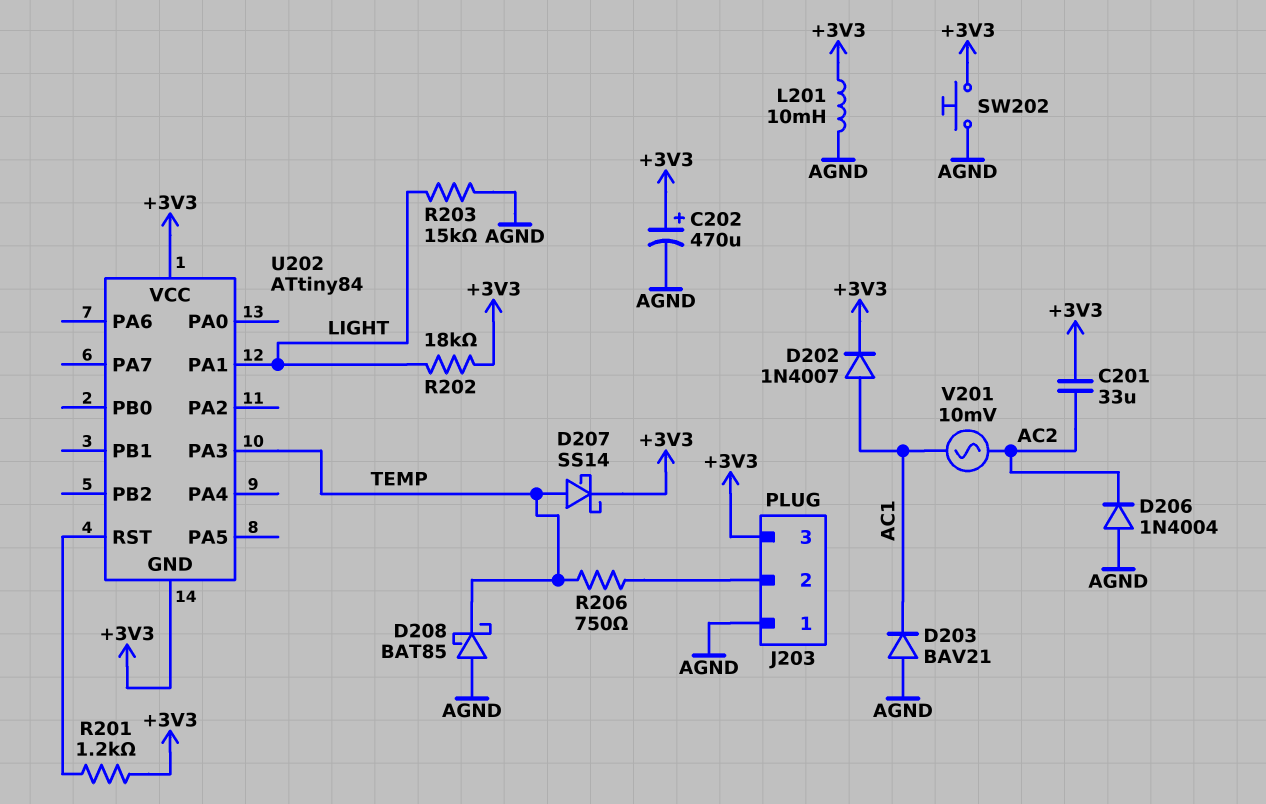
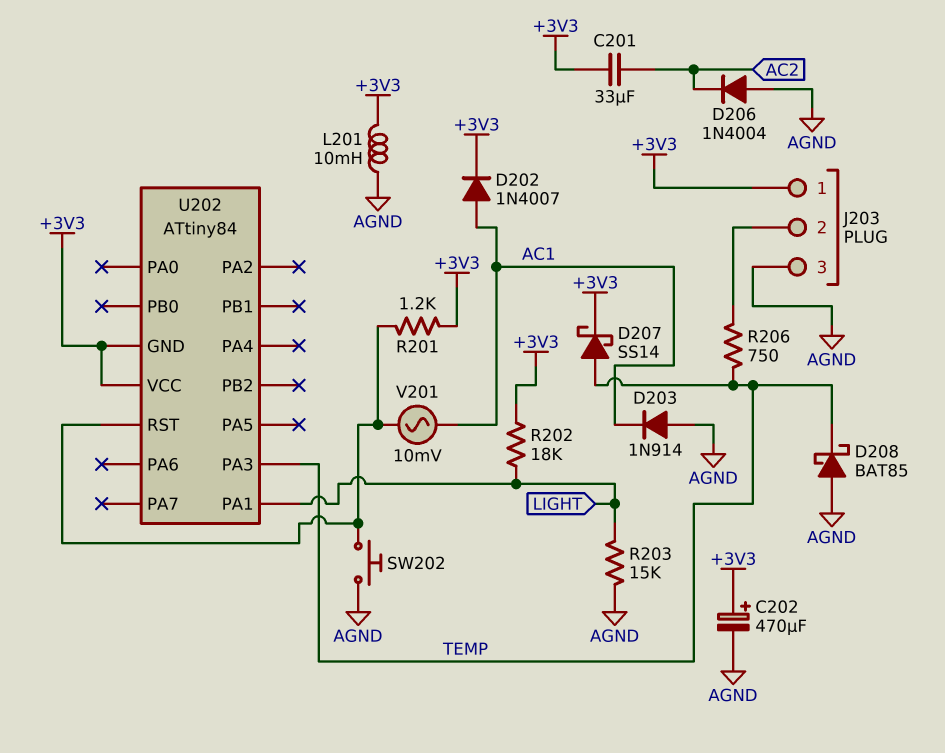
D203: diode BAV21 (A AGND, K AC1) -> diode 1N914 (A AGND, K AC1)
J203 pin 1: AGND -> +3V3
J203 pin 3: +3V3 -> AGND
SW202: button (+3V3, AGND) -> button (AGND, U202/RST)
V201: AC 10mV (AC1, AC2) -> AC 10mV (AC1, U202/RST)

